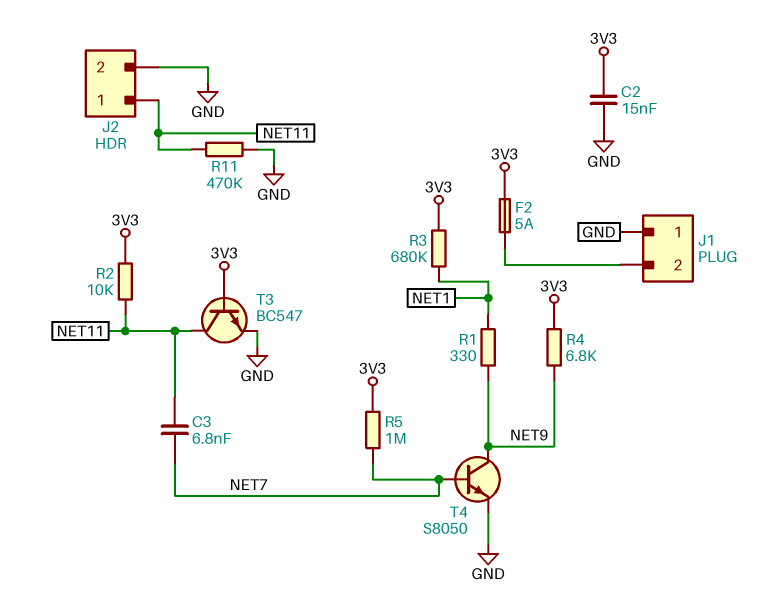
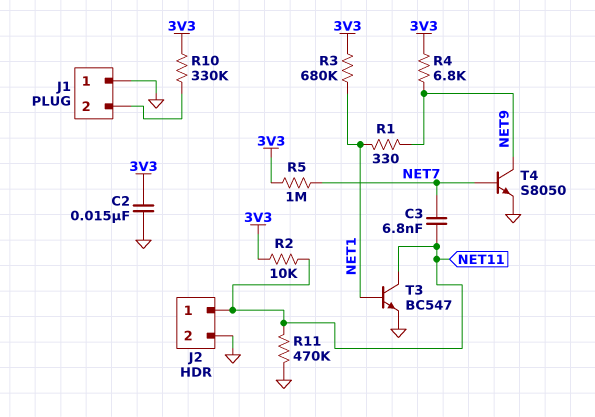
F2: 5A (3V3, J1/2) -> none
R10: none -> 330k (3V3, J1/2)
T3: NPN BC547 (B 3V3, C NET11, E GND) -> NPN BC547 (B NET1, C NET11, E GND)

